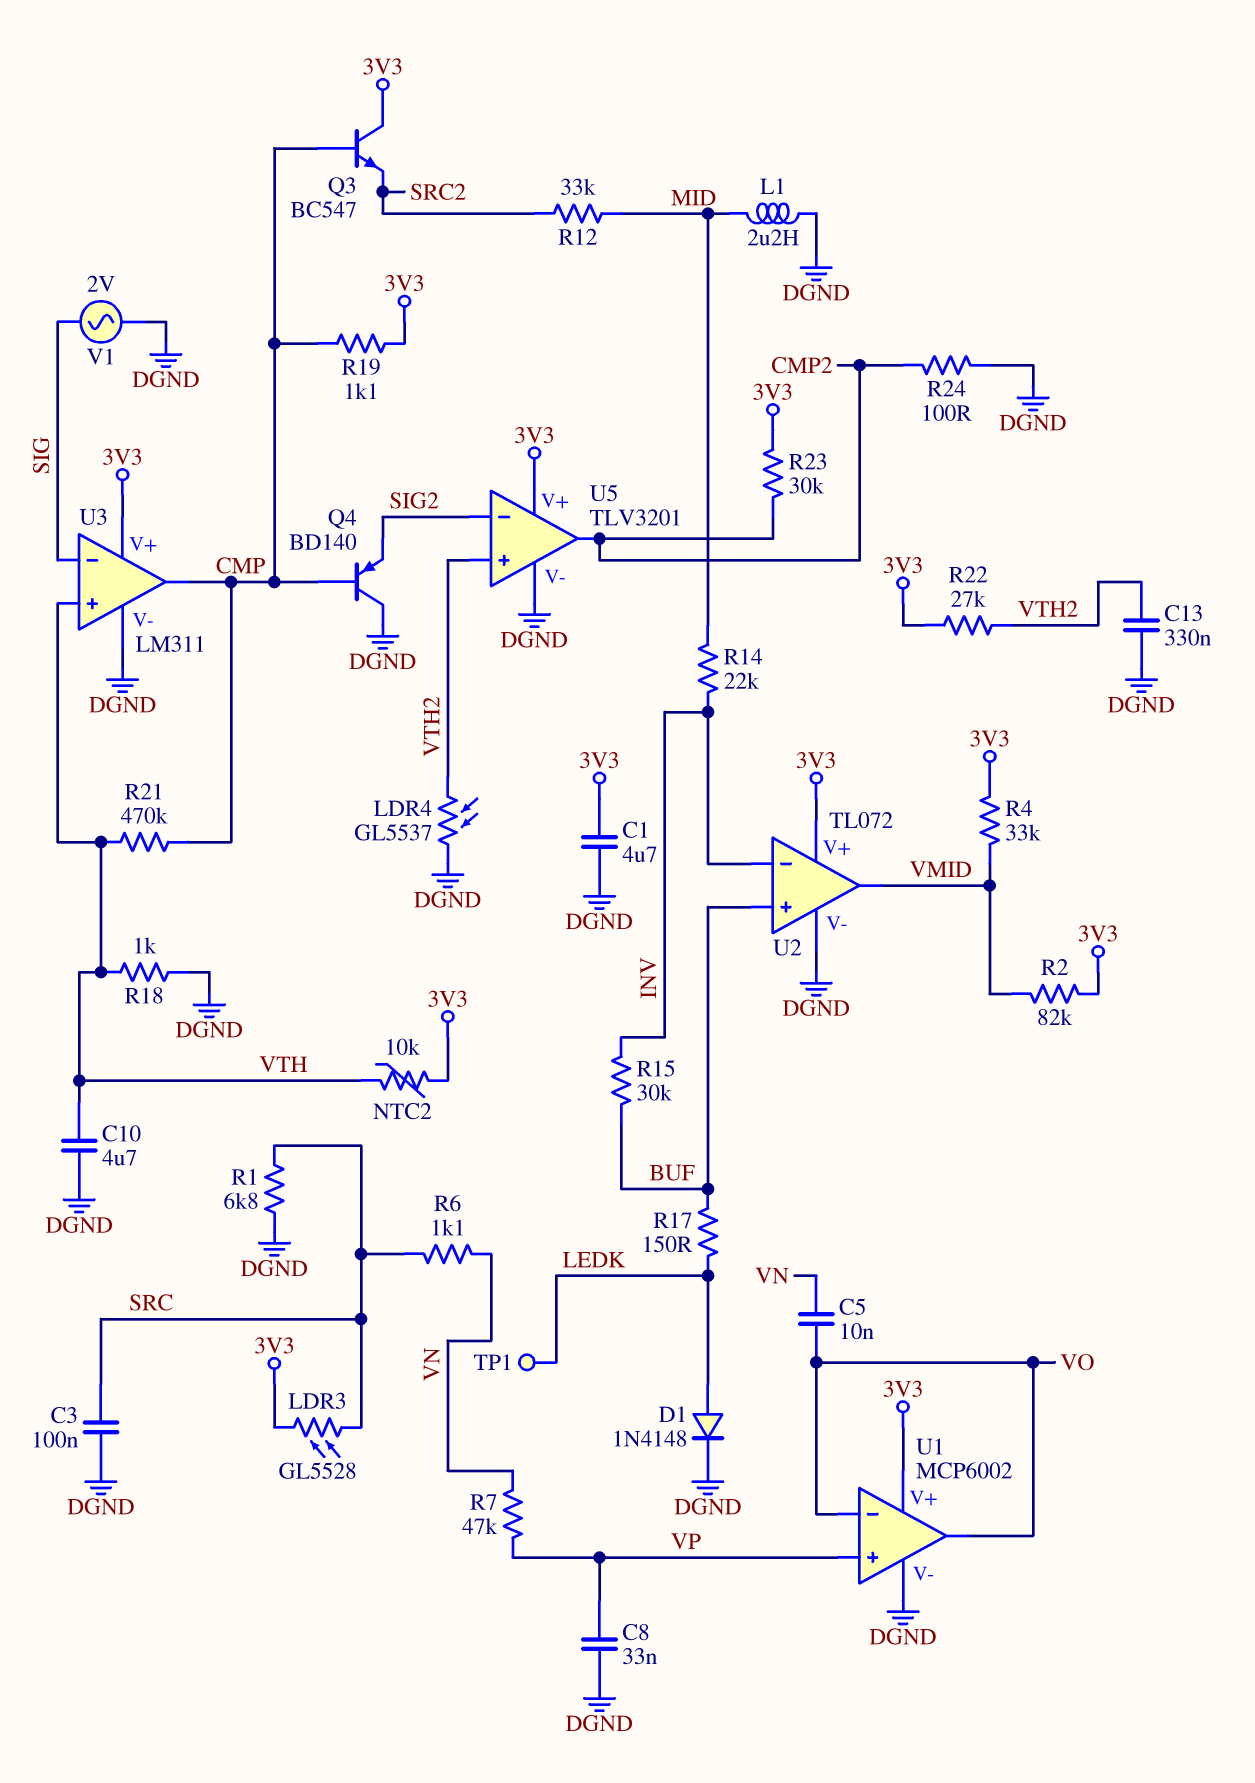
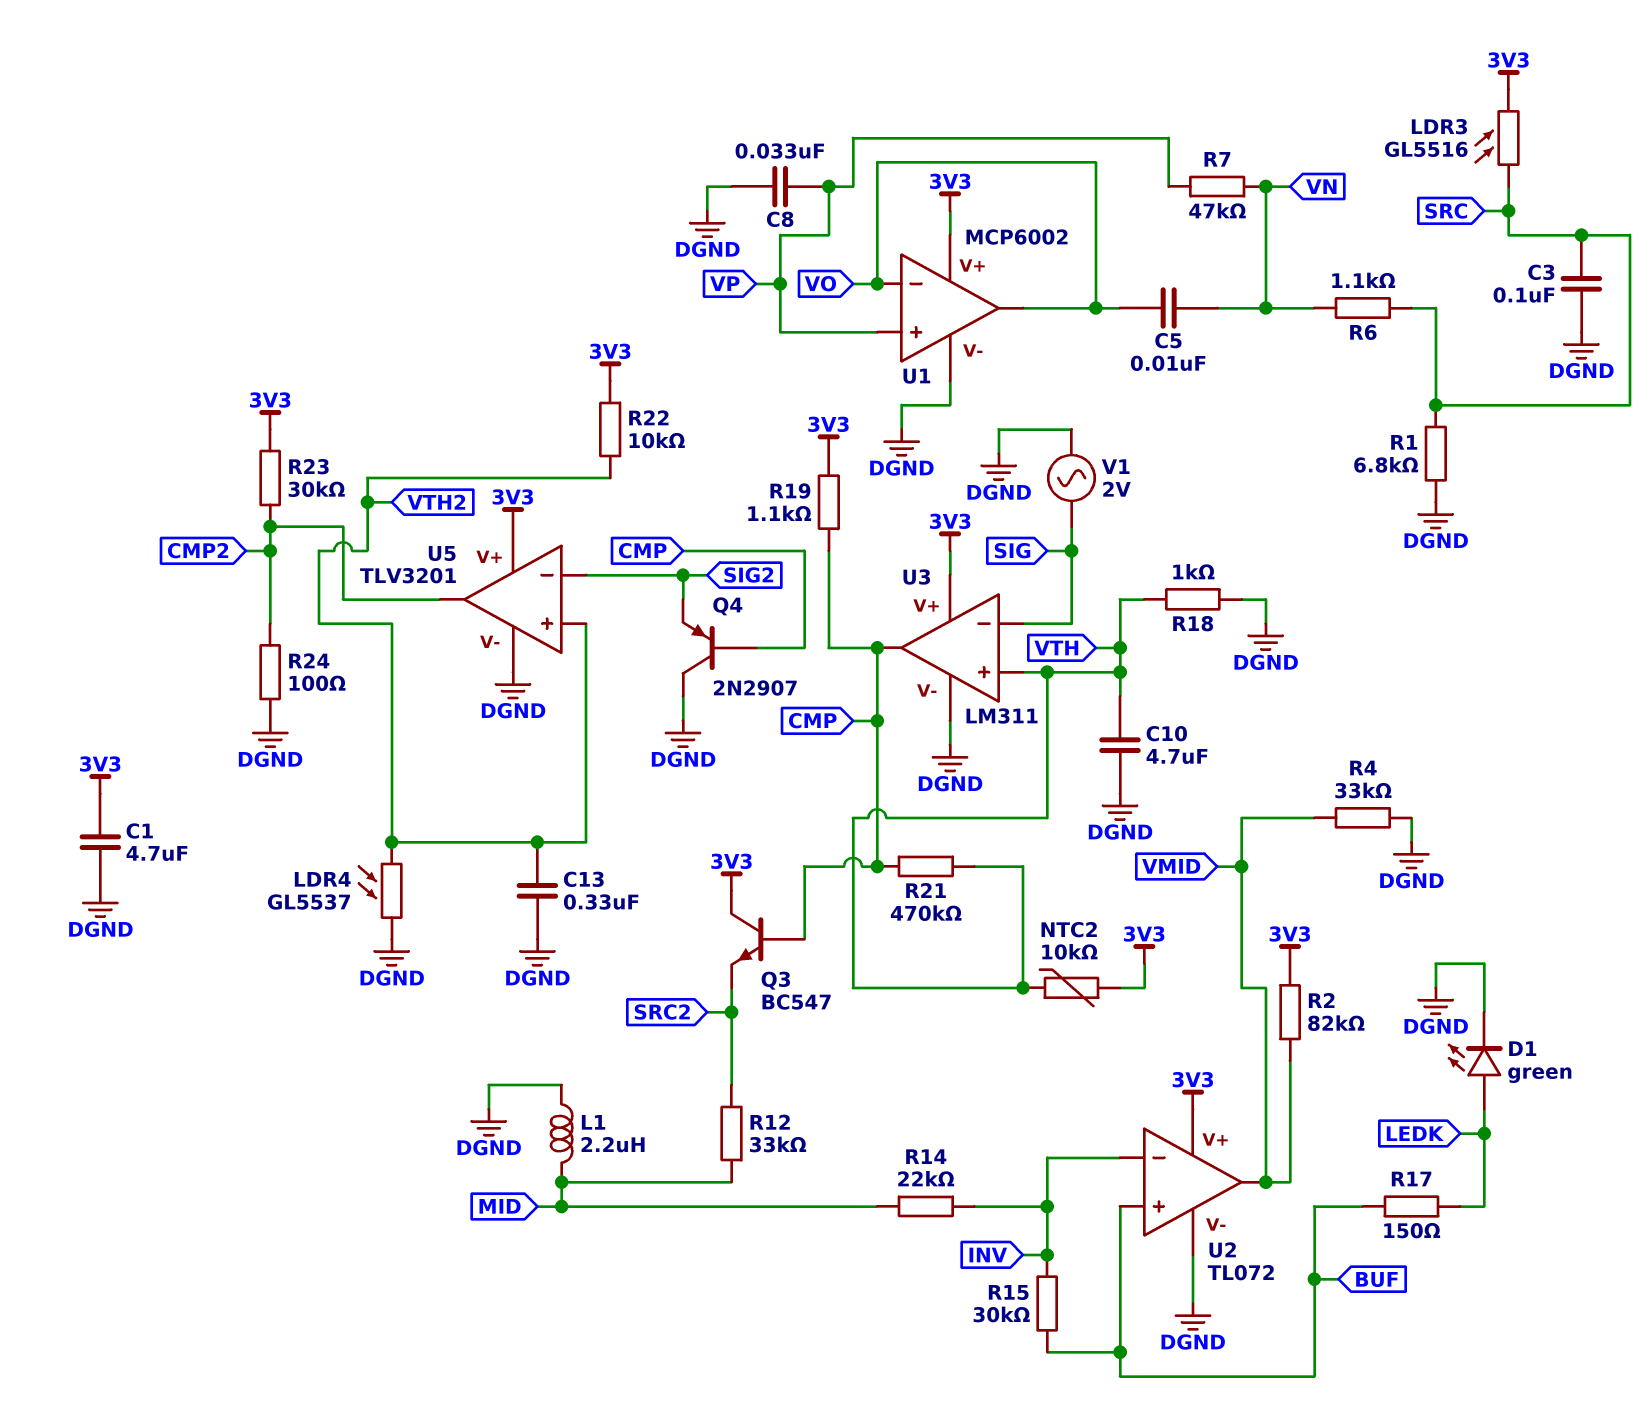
D1: diode 1N4148 (A LEDK, K DGND) -> LED green (A LEDK, K DGND)
LDR3: GL5528 (3V3, SRC) -> GL5516 (3V3, SRC)
Q4: PNP BD140 (B CMP, C DGND, E SIG2) -> PNP 2N2907 (B CMP, C DGND, E SIG2)
R4: 33k (3V3, VMID) -> 33k (DGND, VMID)
R22: 27k (3V3, VTH2) -> 10k (3V3, VTH2)
TP1: test point (LEDK) -> none

